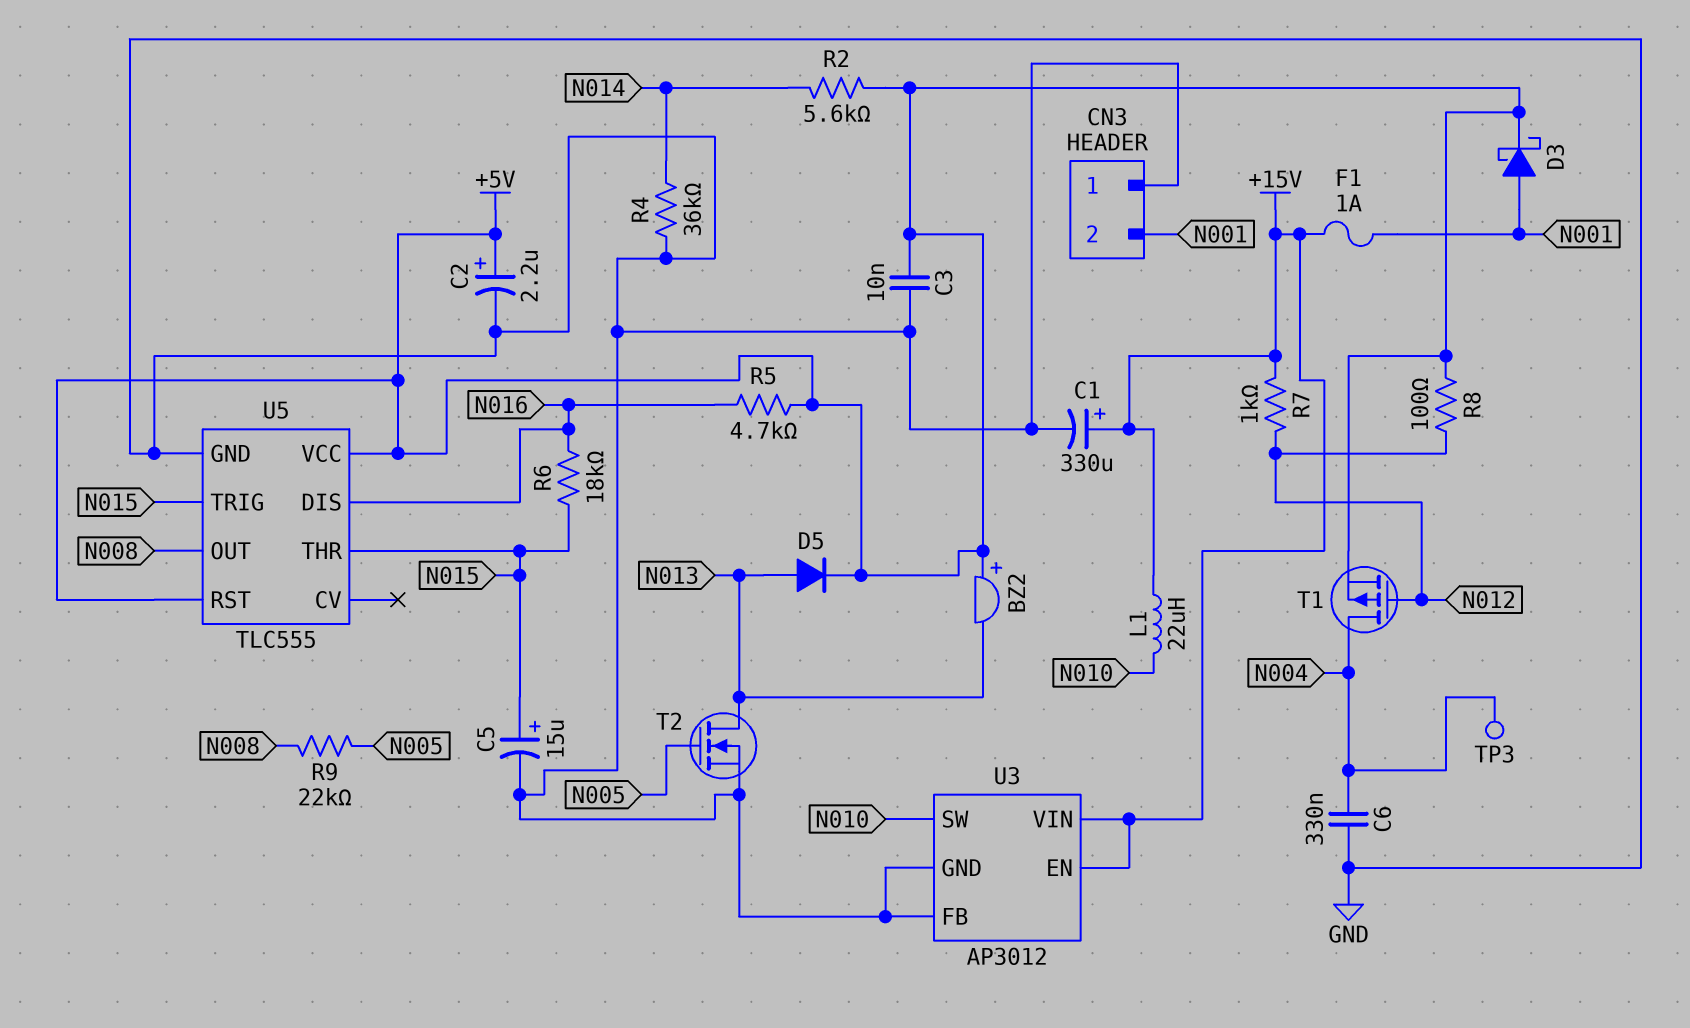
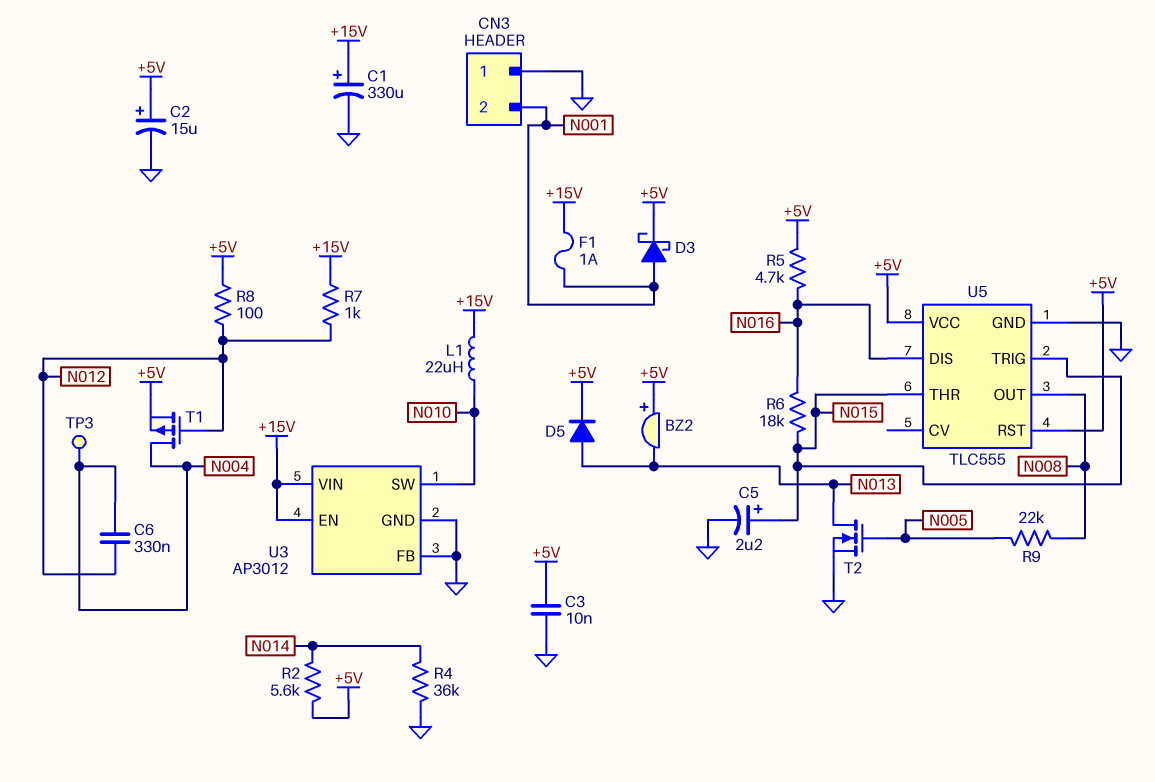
C2: 2.2uF (plus +5V, minus GND) -> 15uF (plus +5V, minus GND)
C5: 15uF (plus N015, minus GND) -> 2.2uF (plus N015, minus GND)
C6: 330nF (GND, N004) -> 330nF (N004, N012)

